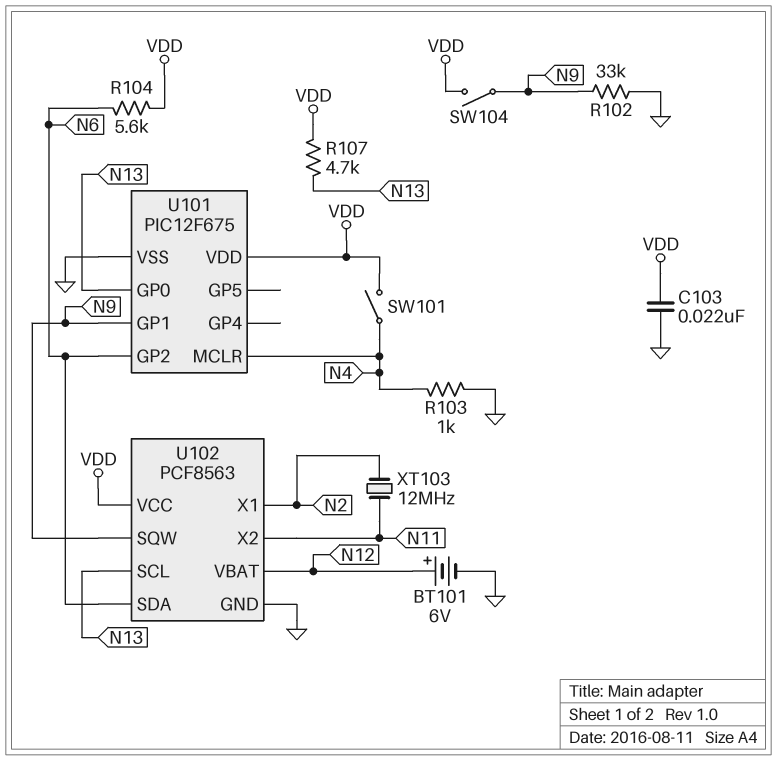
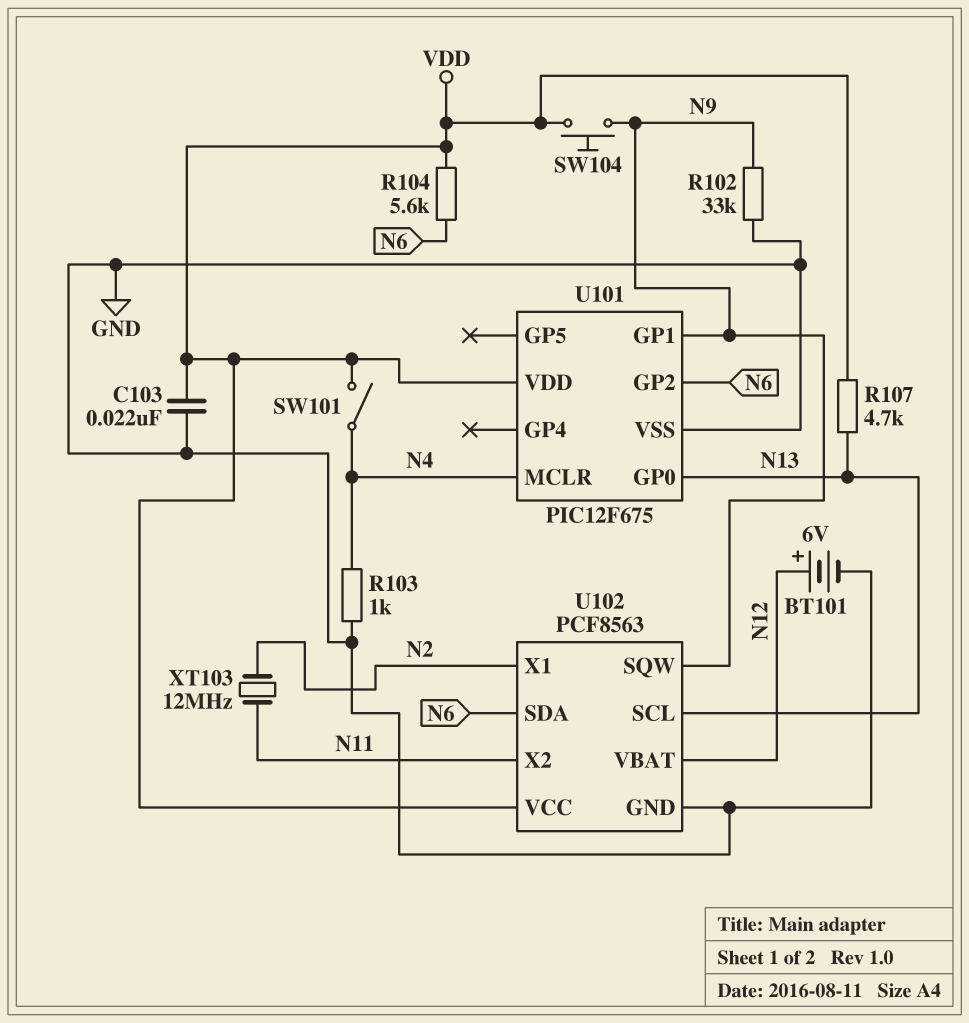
SW104: switch (N9, VDD) -> button (N9, VDD)

